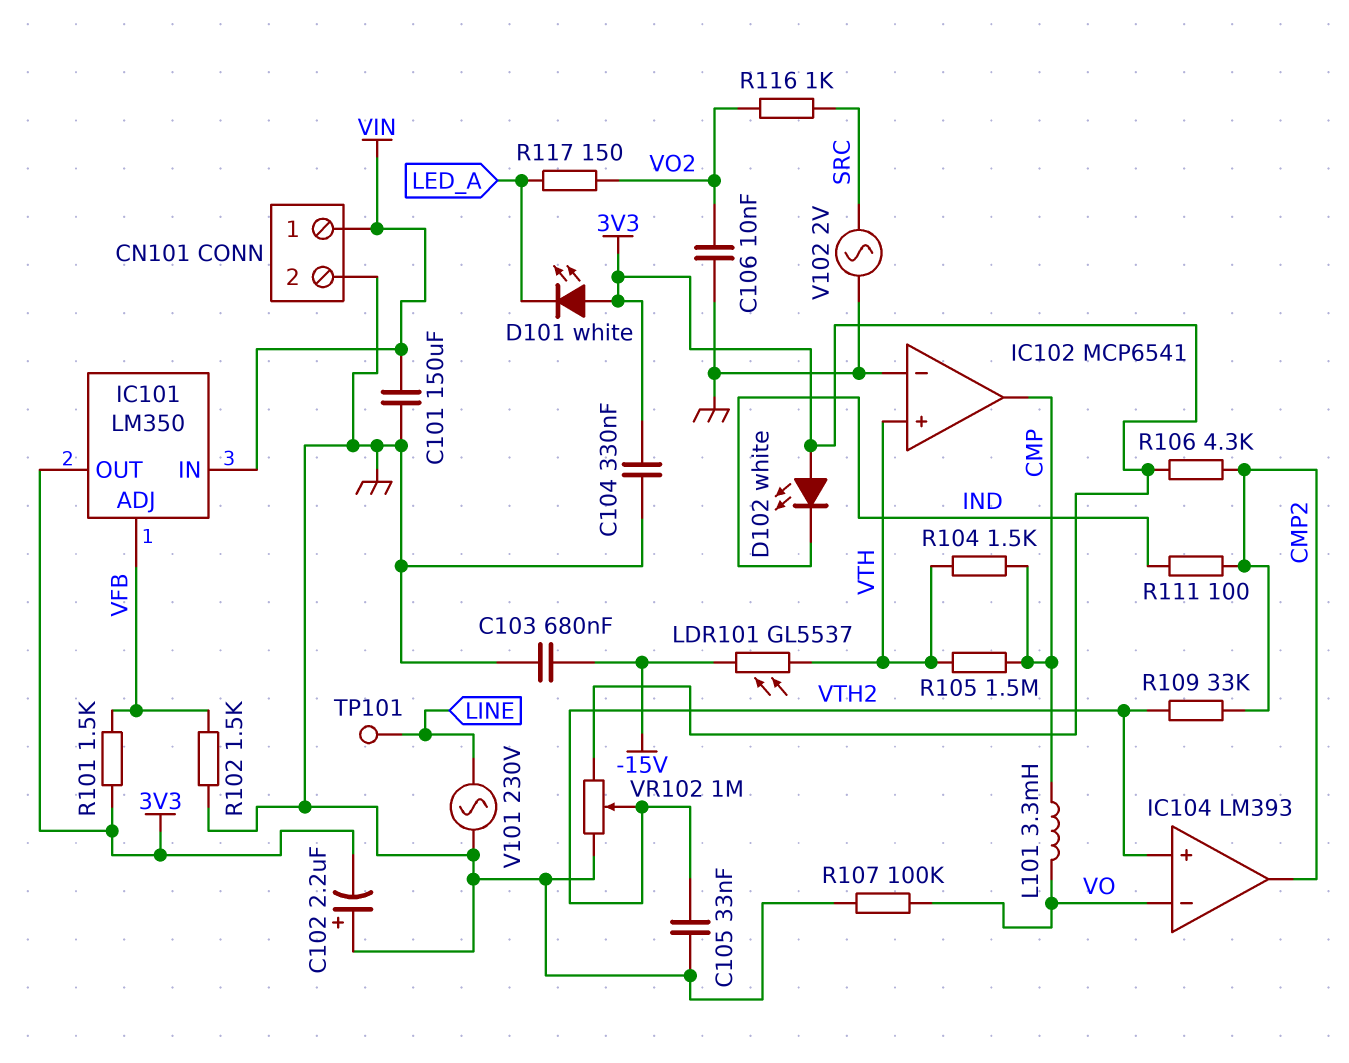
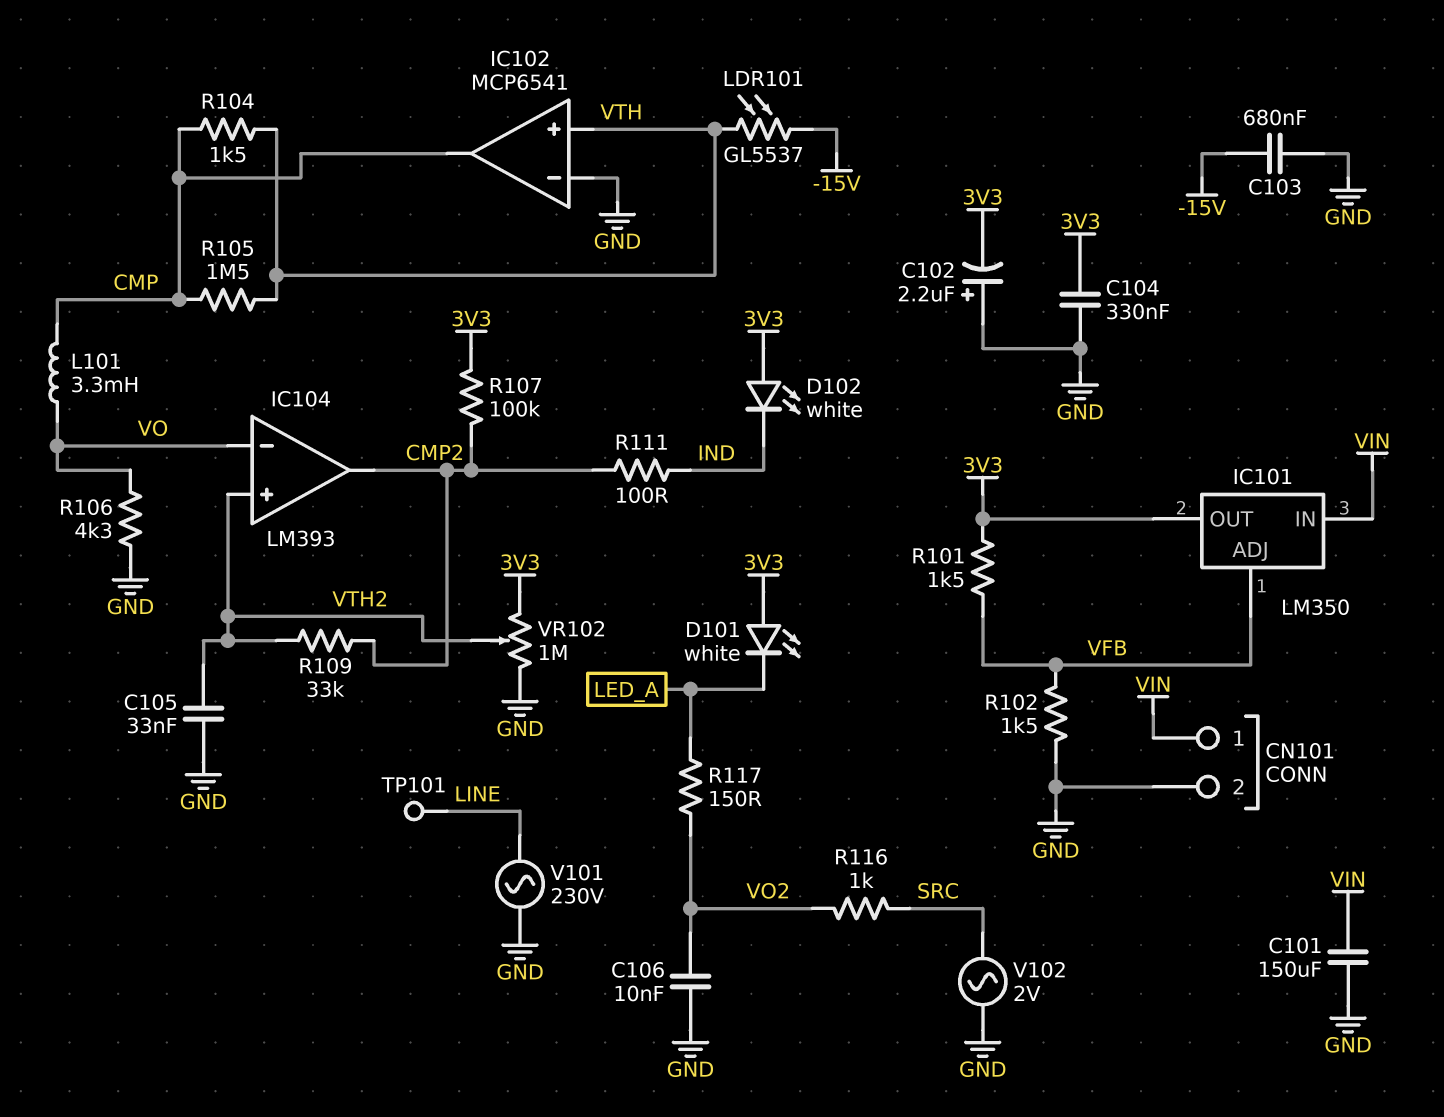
R106: 4.3k (3V3, CMP2) -> 4.3k (GND, VO)
R107: 100k (GND, VO) -> 100k (3V3, CMP2)

